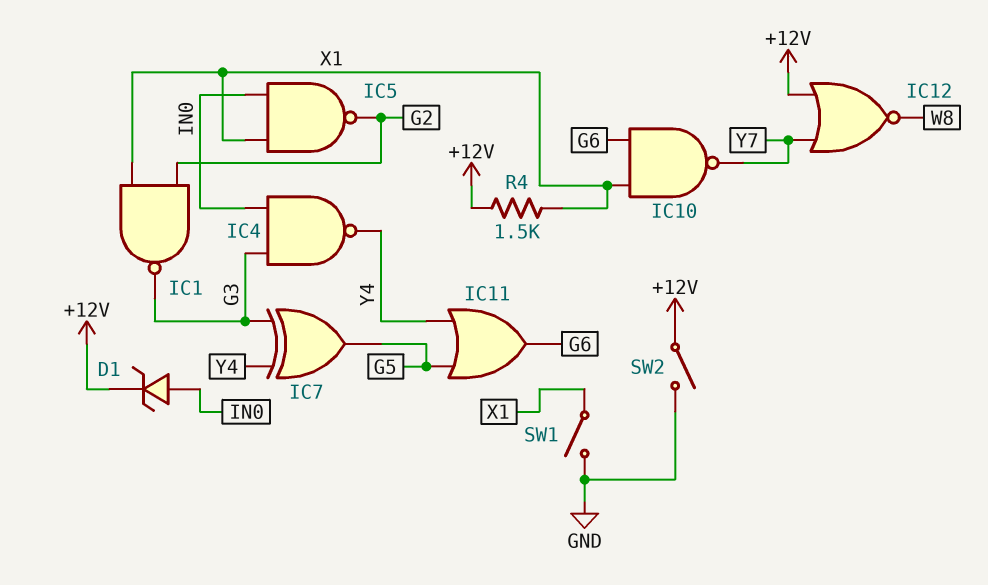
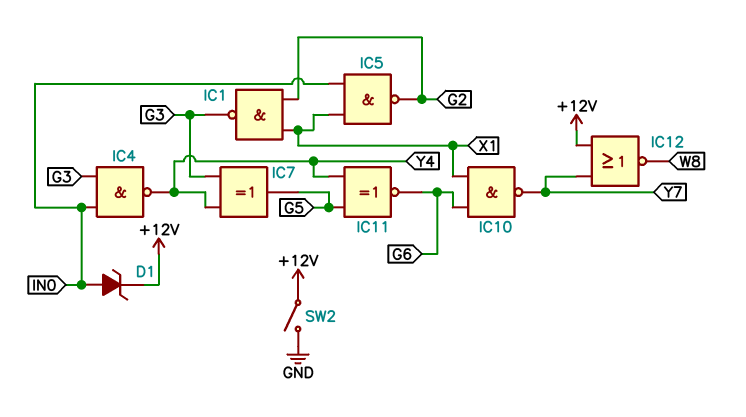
IC11: OR (in G5, in Y4, out G6) -> XNOR (in G5, in Y4, out G6)
R4: 1.5k (+12V, X1) -> none
SW1: switch (GND, X1) -> none

